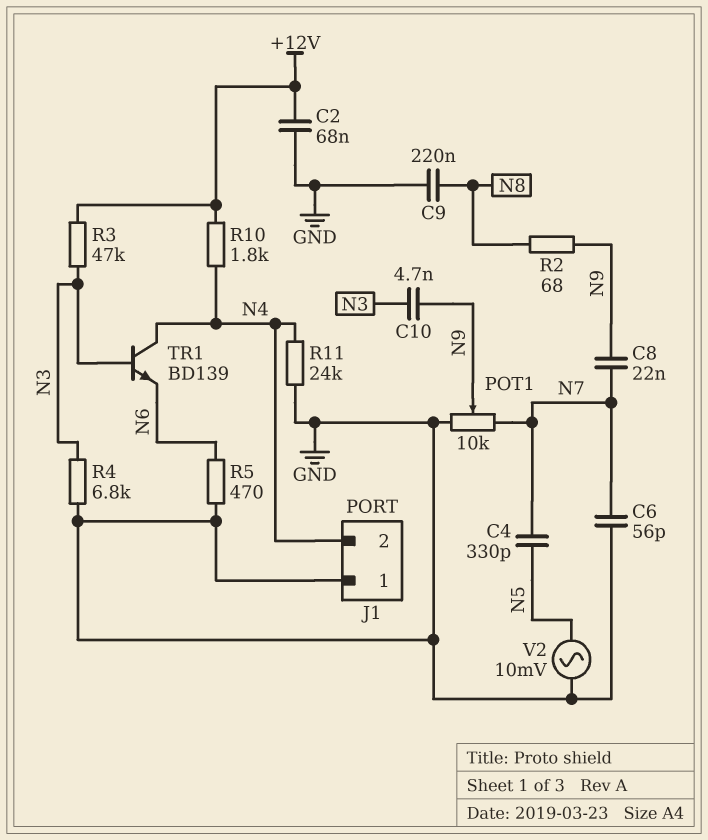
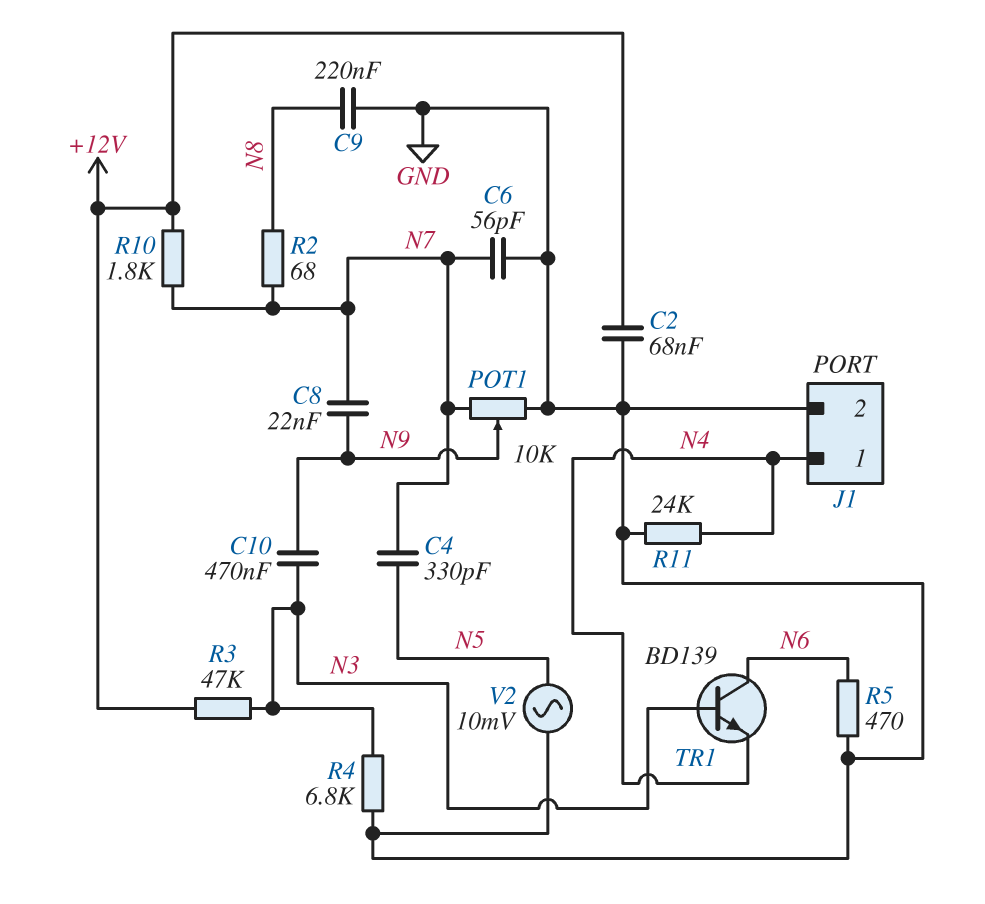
C10: 4.7nF (N3, N9) -> 470nF (N3, N9)
J1 pin 1: GND -> N4
J1 pin 2: N4 -> GND
R2: 68 (N8, N9) -> 68 (N7, N8)
R10: 1.8k (+12V, N4) -> 1.8k (+12V, N7)
TR1: NPN BD139 (B N3, C N4, E N6) -> NPN BD139 (B N3, C N6, E N4)

